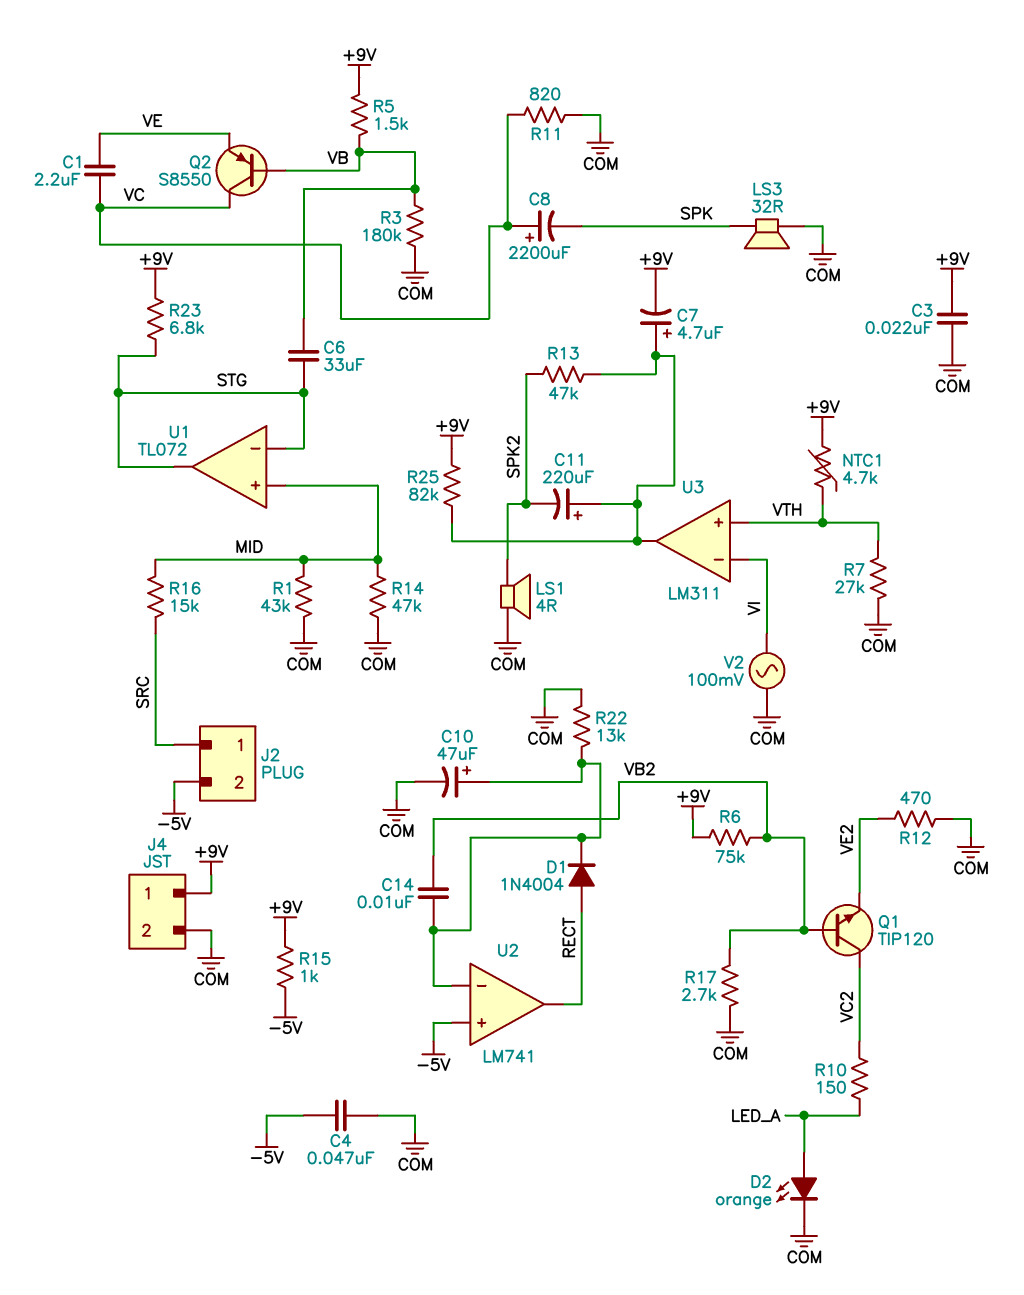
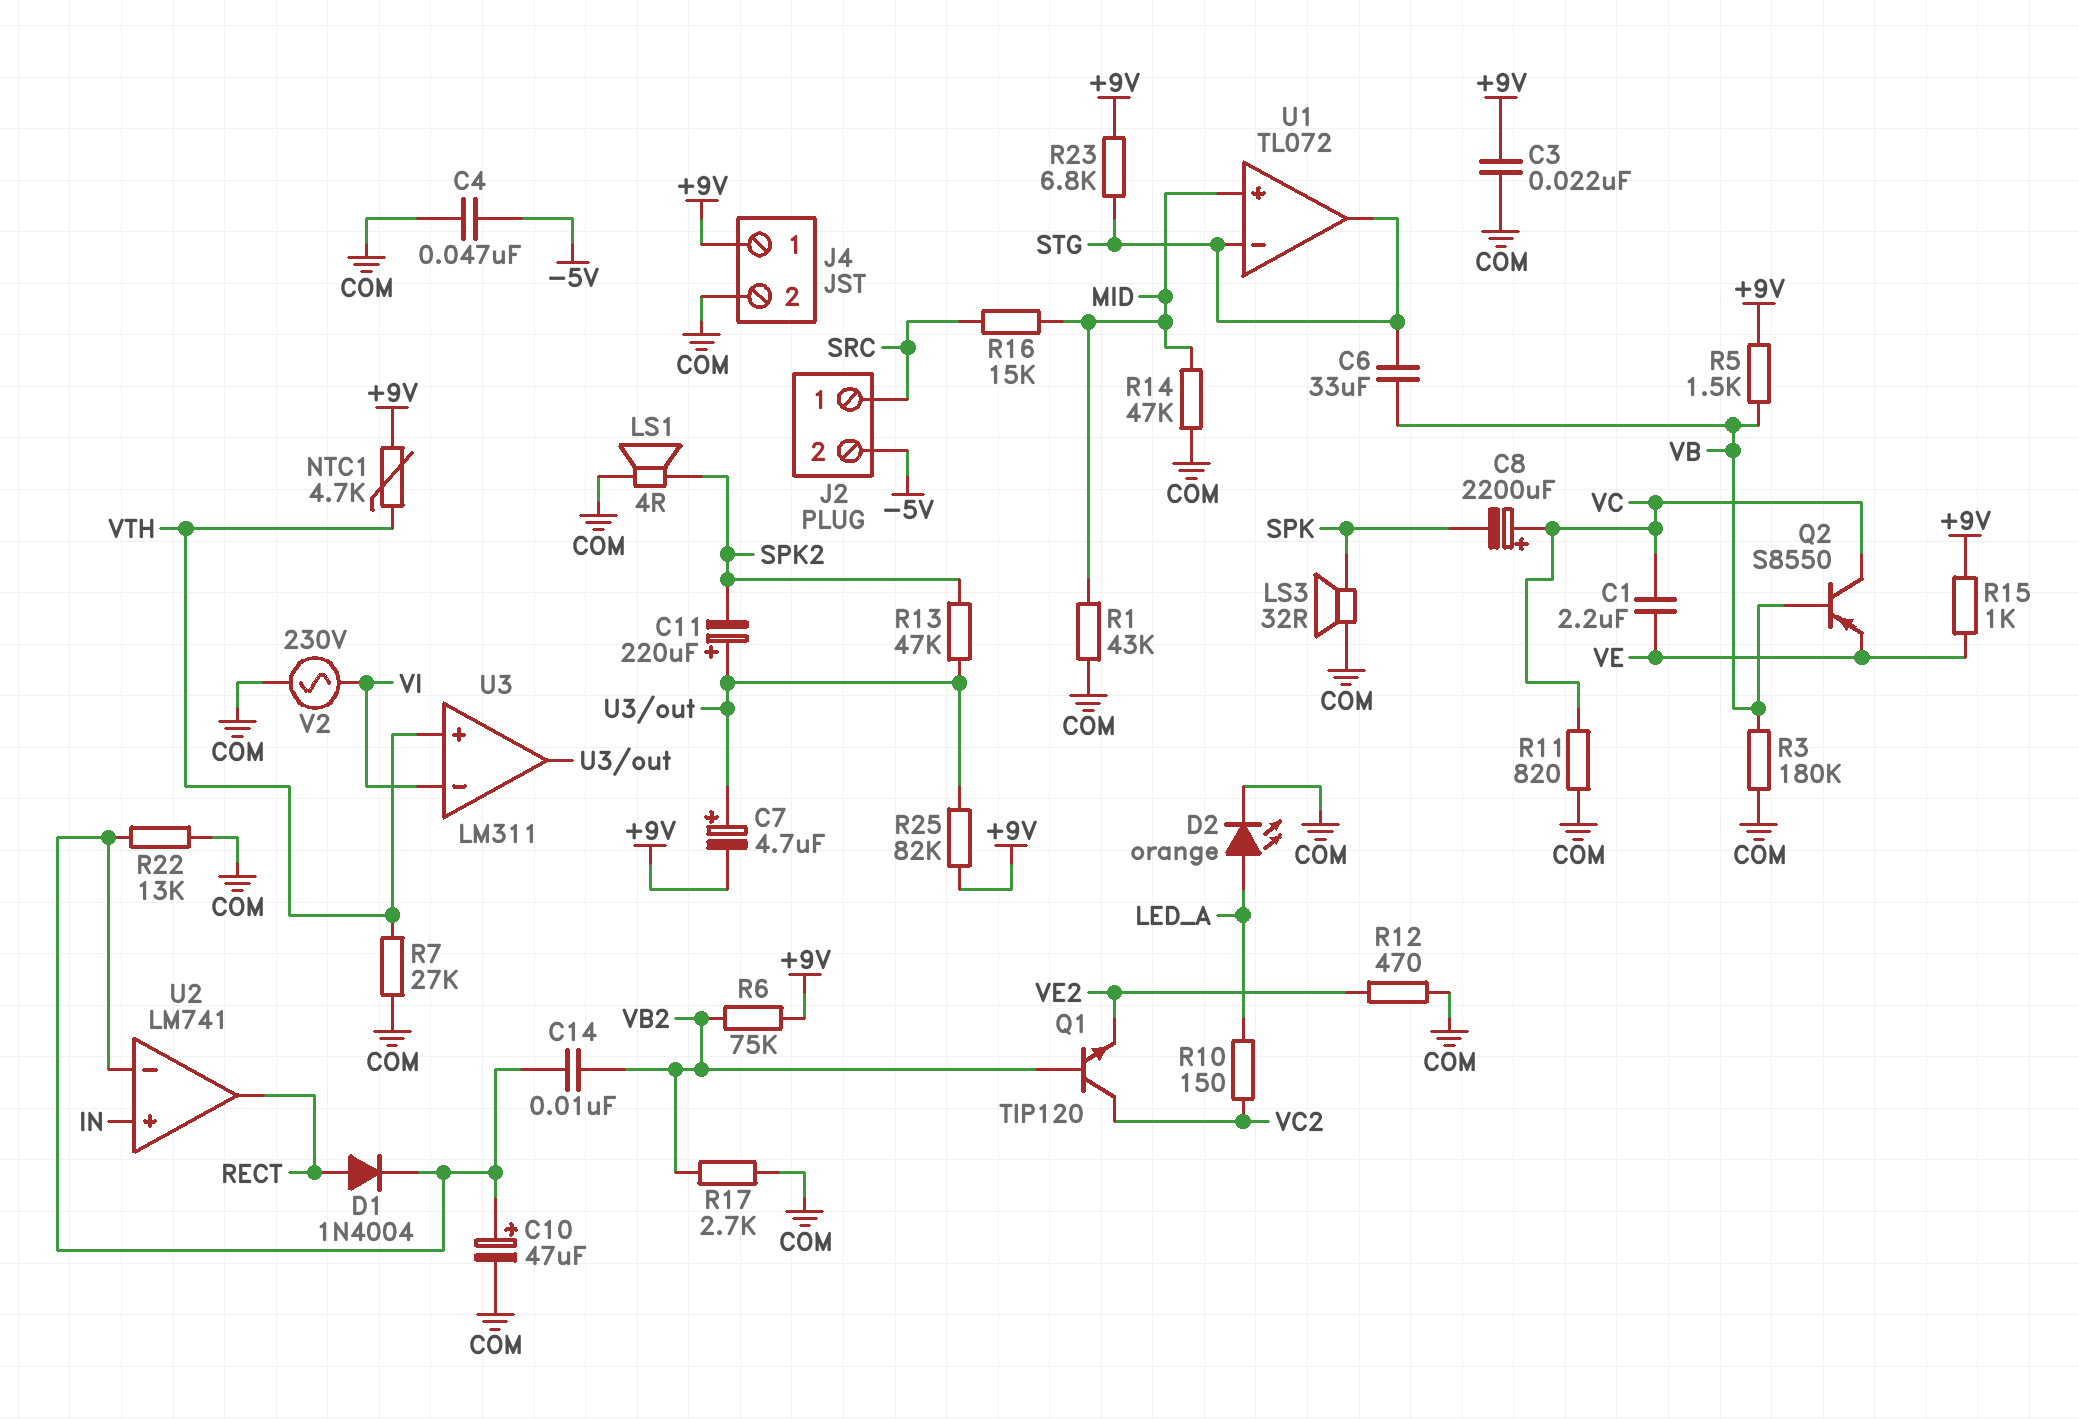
R15: 1k (+9V, -5V) -> 1k (+9V, VE)
U2 pin in+: -5V -> IN
V2: AC 100mV (COM, VI) -> AC 230V (COM, VI)

